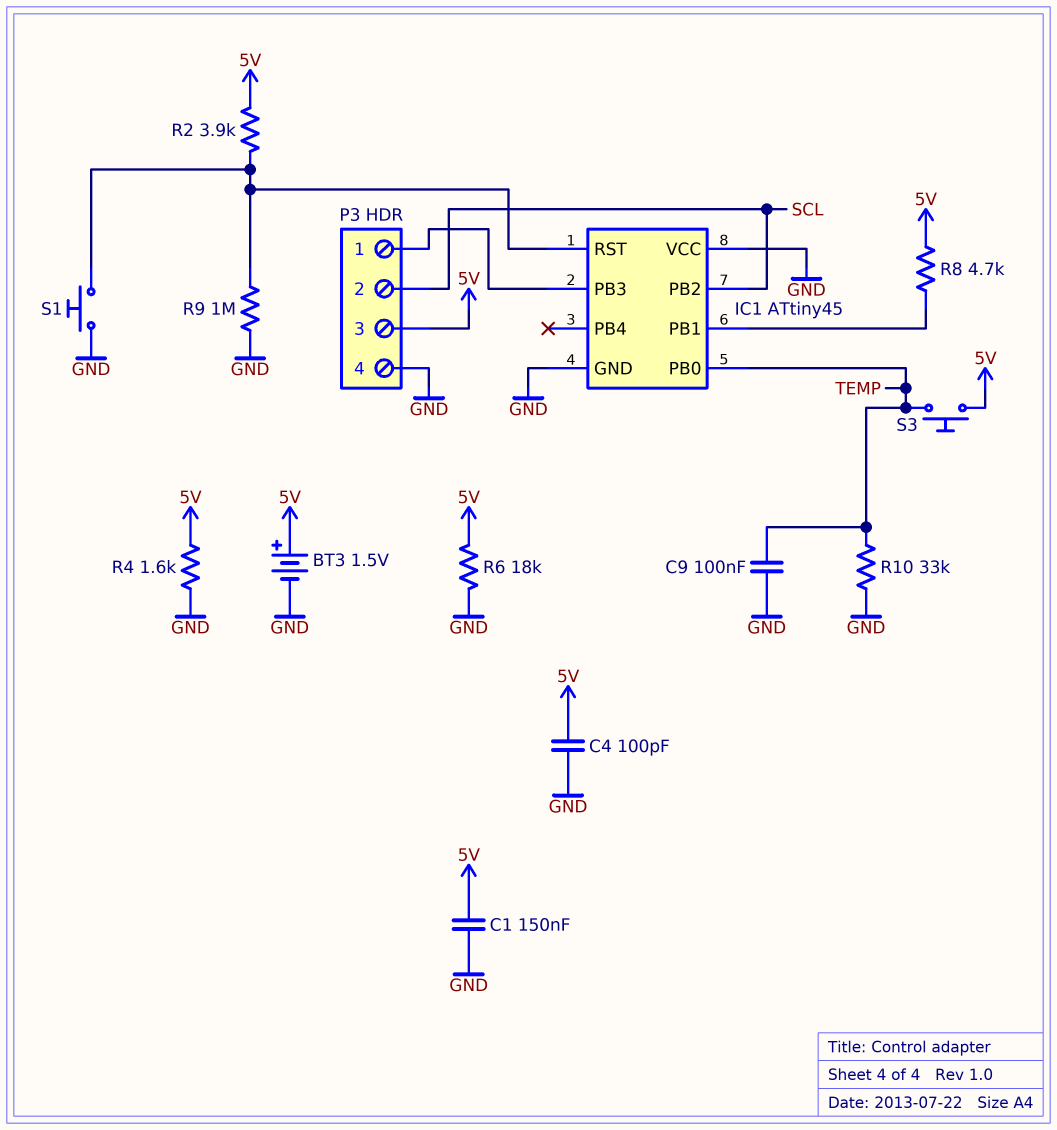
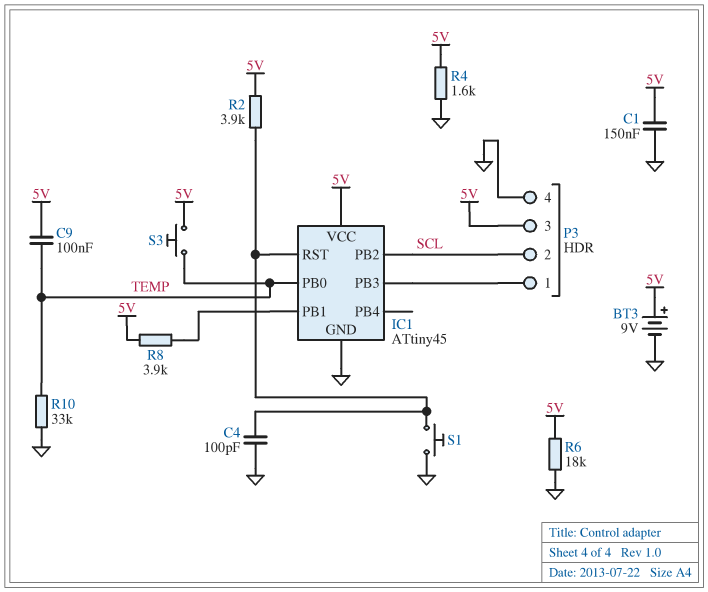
BT3: 1.5V (plus 5V, minus GND) -> 9V (plus 5V, minus GND)
C4: 100pF (5V, GND) -> 100pF (GND, IC1/RST)
C9: 100nF (GND, TEMP) -> 100nF (5V, TEMP)
IC1 pin VCC: GND -> 5V
R8: 4.7k (5V, IC1/PB1) -> 3.9k (5V, IC1/PB1)
R9: 1M (GND, IC1/RST) -> none

